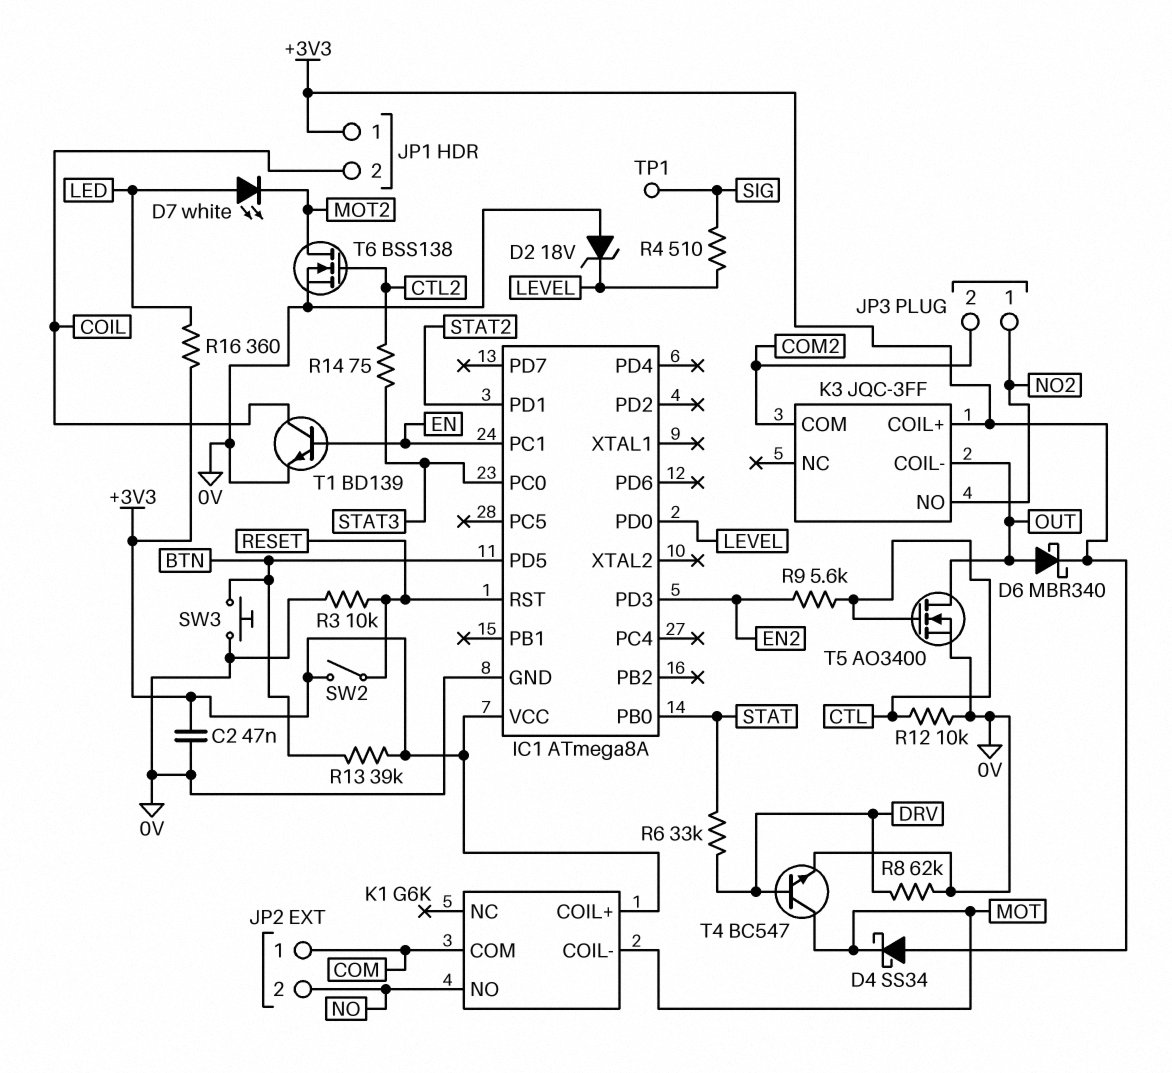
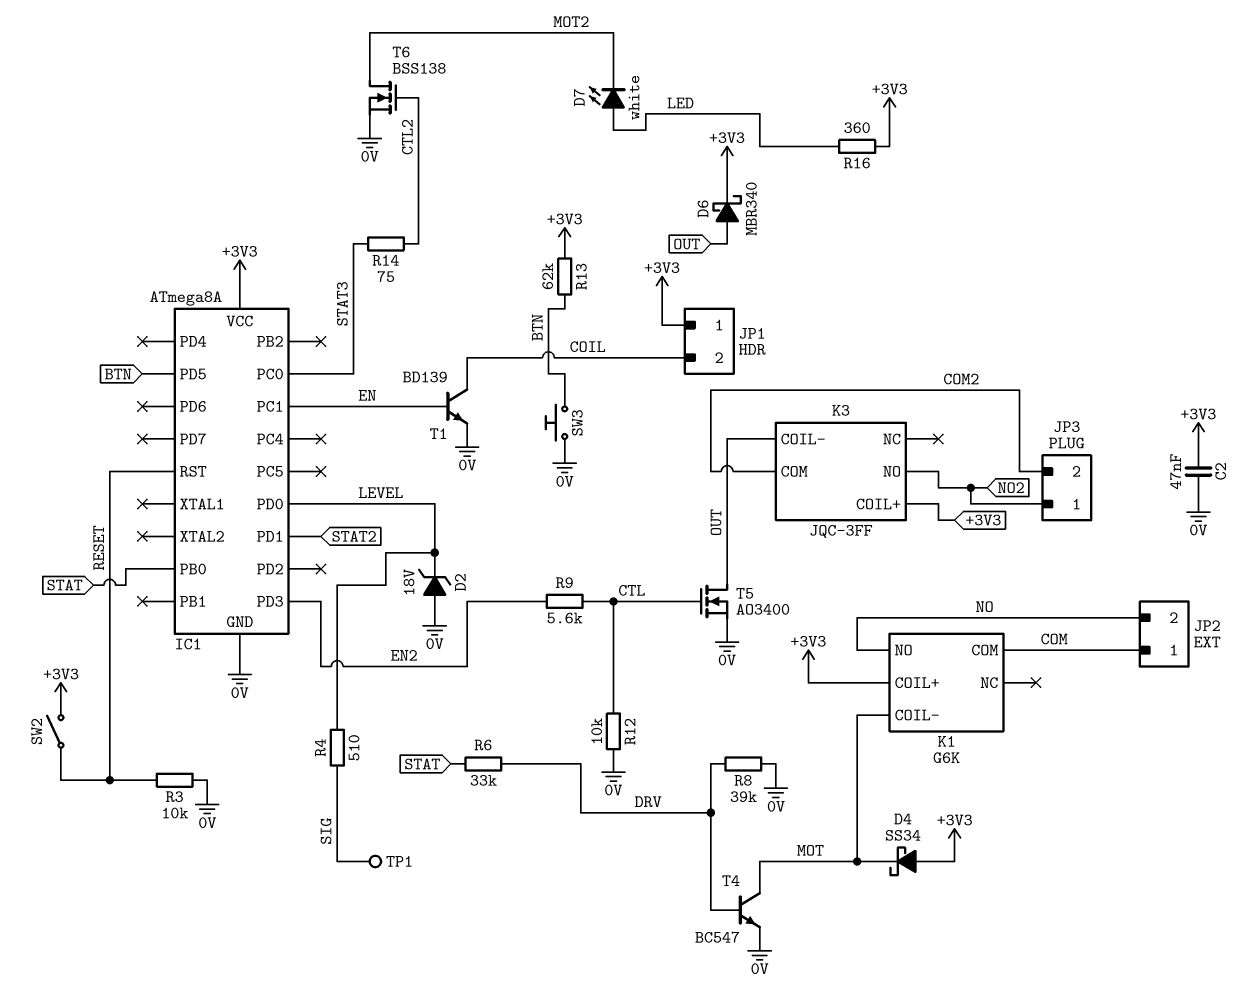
R8: 62k (0V, DRV) -> 39k (0V, DRV)
R13: 39k (+3V3, BTN) -> 62k (+3V3, BTN)

